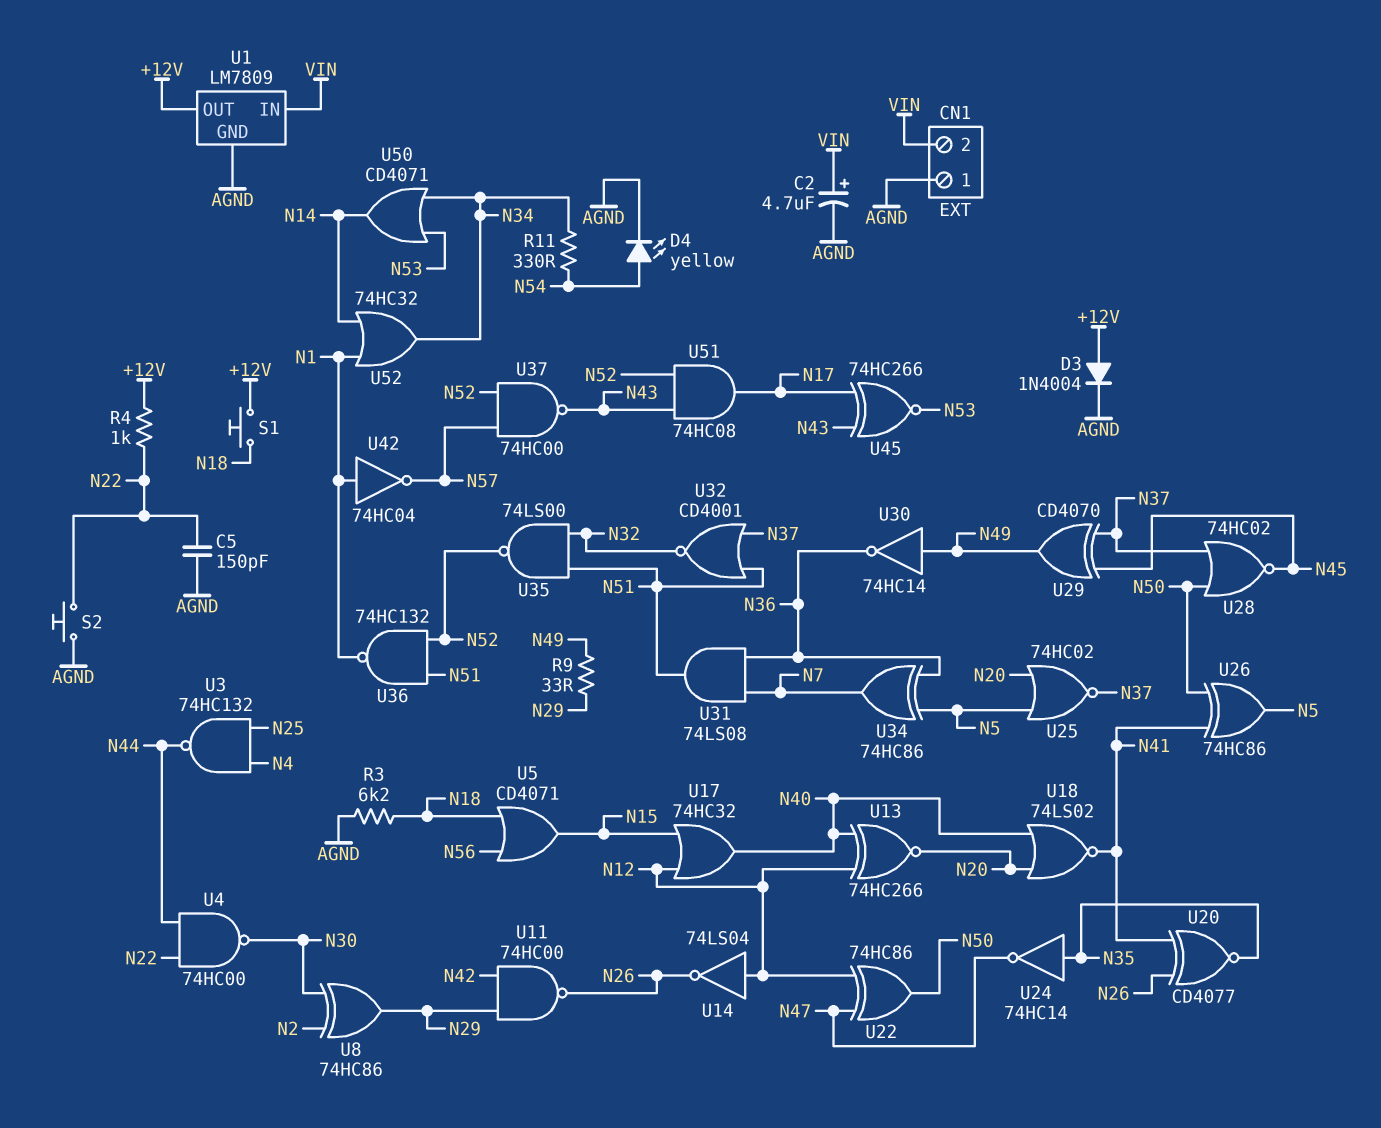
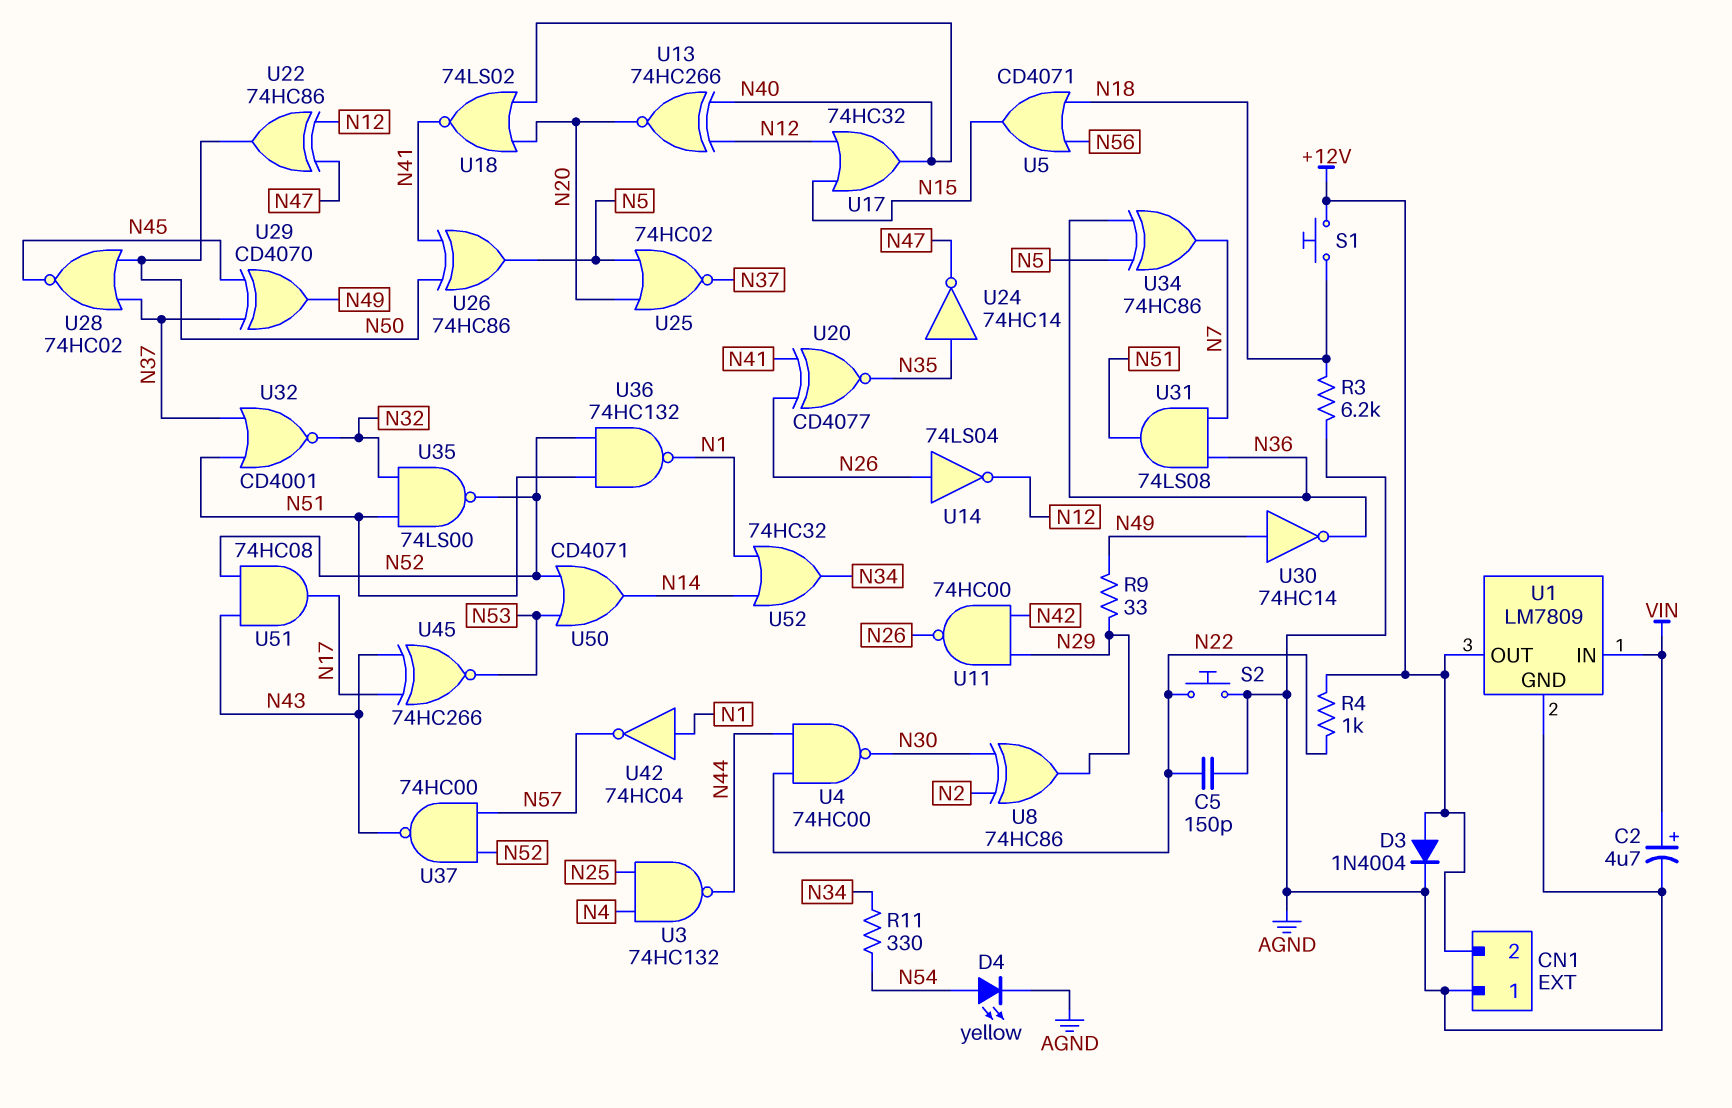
CN1 pin 2: VIN -> +12V
U14: NOT 74LS04 (in N12, out N26) -> NOT 74LS04 (in N26, out N12)
U50: OR CD4071 (in N34, in N53, out N14) -> OR CD4071 (in N52, in N53, out N14)

